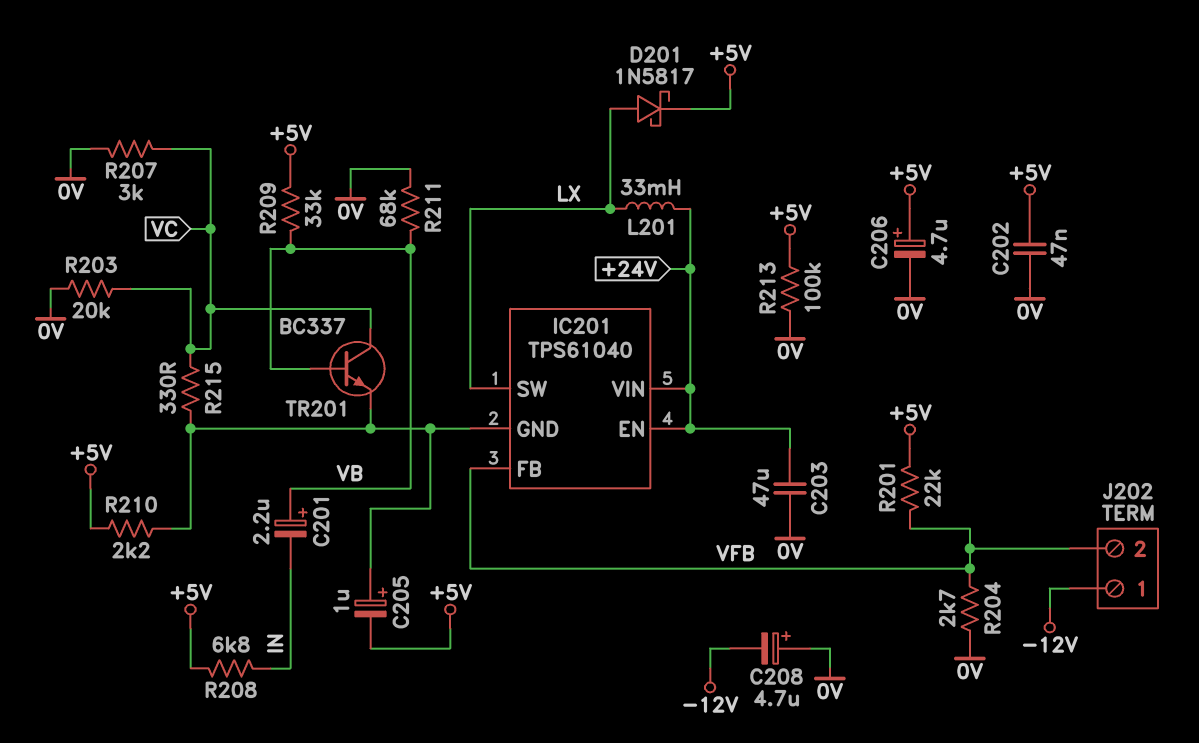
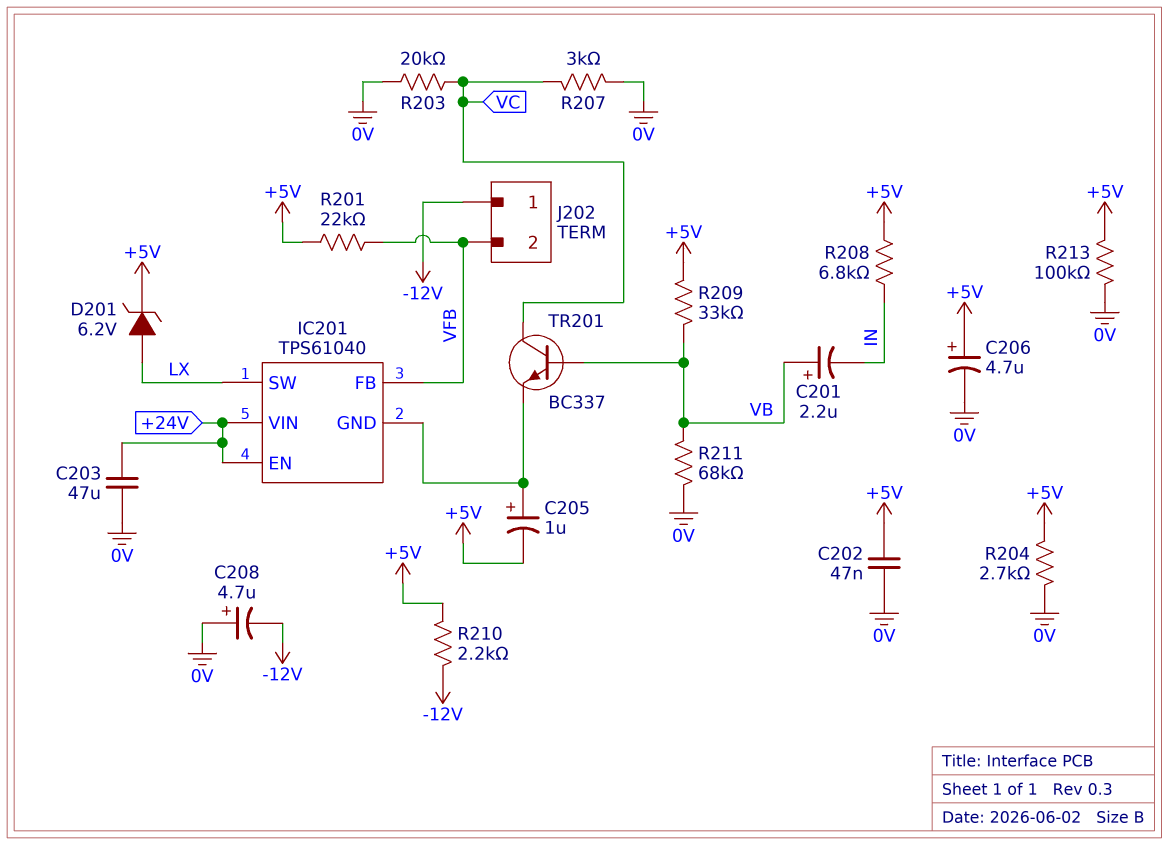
D201: schottky 1N5817 (A LX, K +5V) -> zener 6.2V (A LX, K +5V)
L201: 33mH (+24V, LX) -> none
R204: 2.7k (0V, VFB) -> 2.7k (+5V, 0V)
R210: 2.2k (+5V, IC201/GND) -> 2.2k (+5V, -12V)
R215: 330 (IC201/GND, VC) -> none

